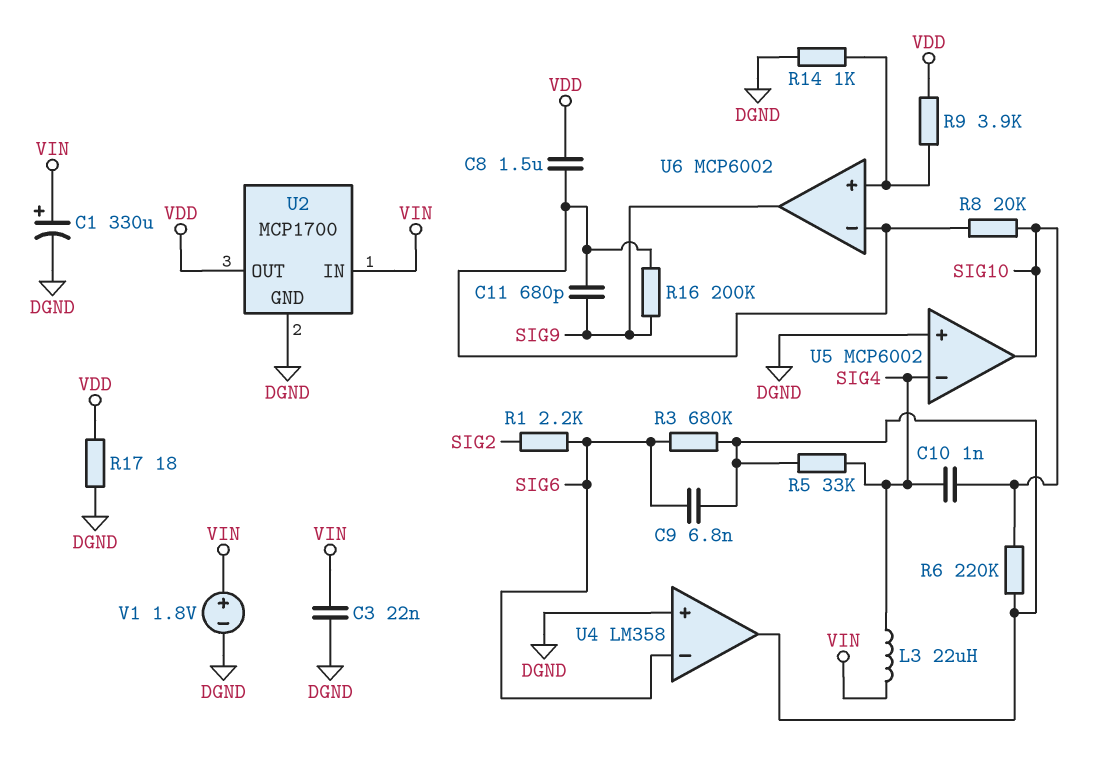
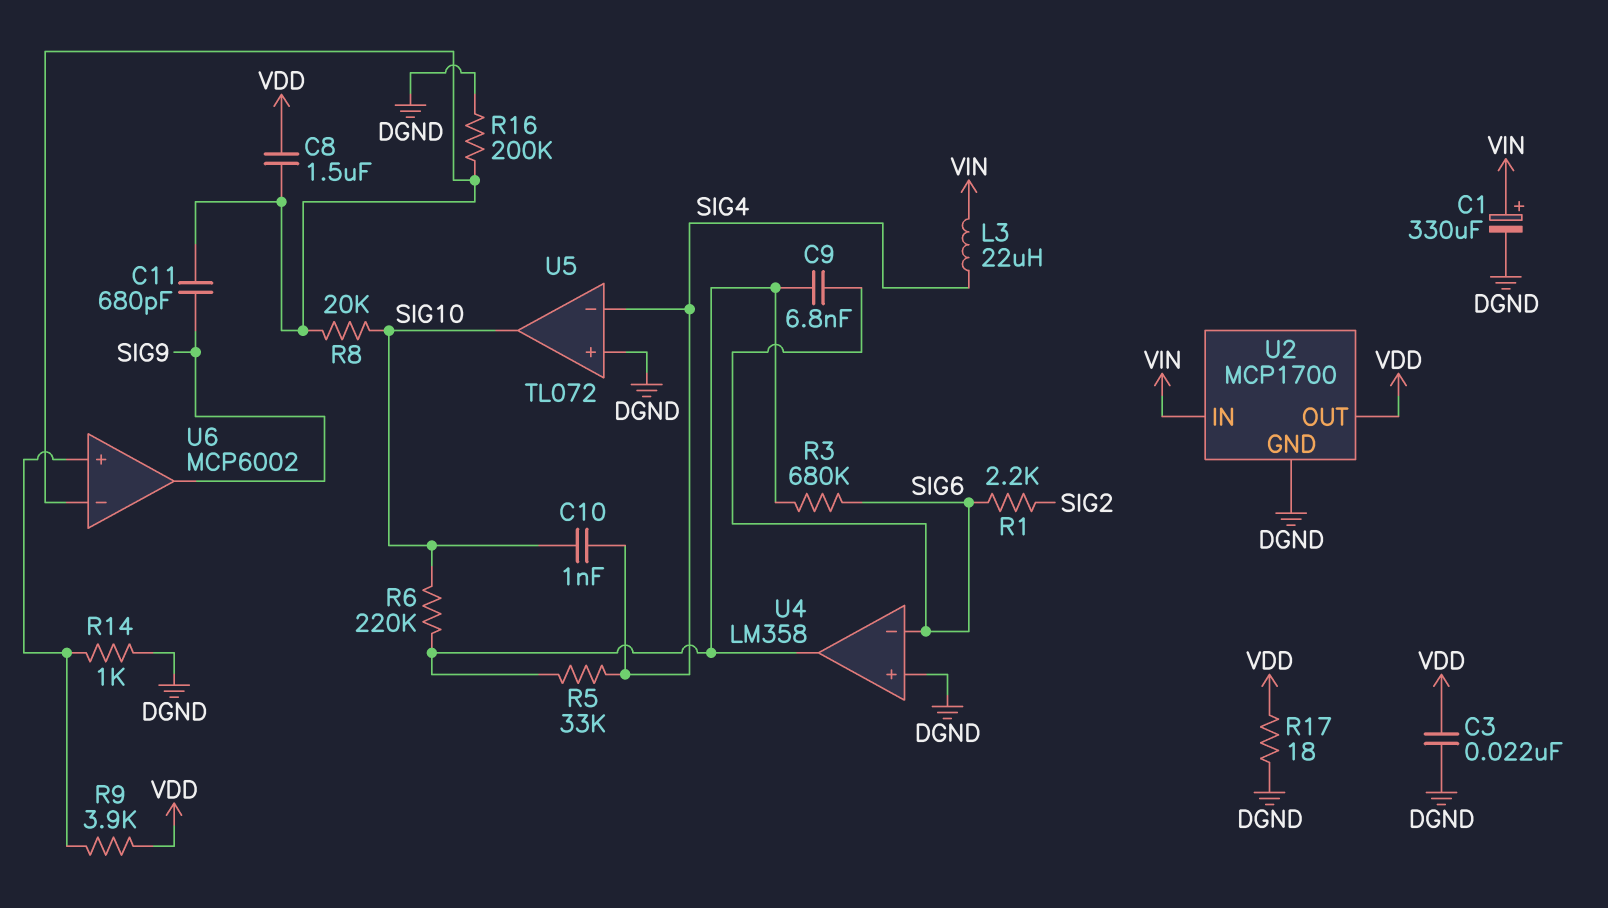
C3: 22nF (DGND, VIN) -> 22nF (DGND, VDD)
R16: 200k (SIG9, U6/in-) -> 200k (DGND, U6/in-)
U5: MCP6002 -> TL072
V1: 1.8V (plus VIN, minus DGND) -> none

